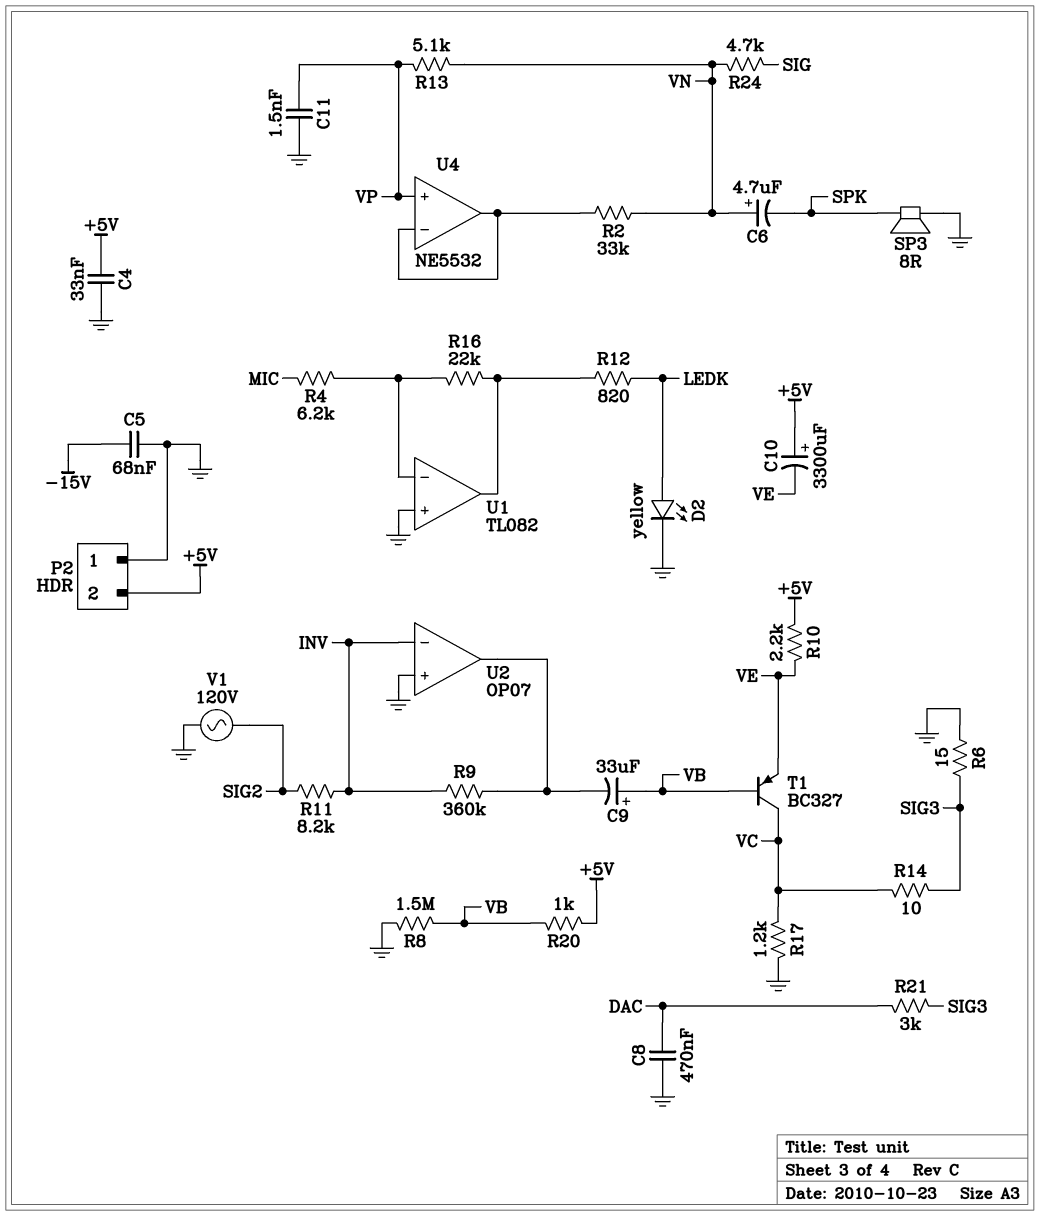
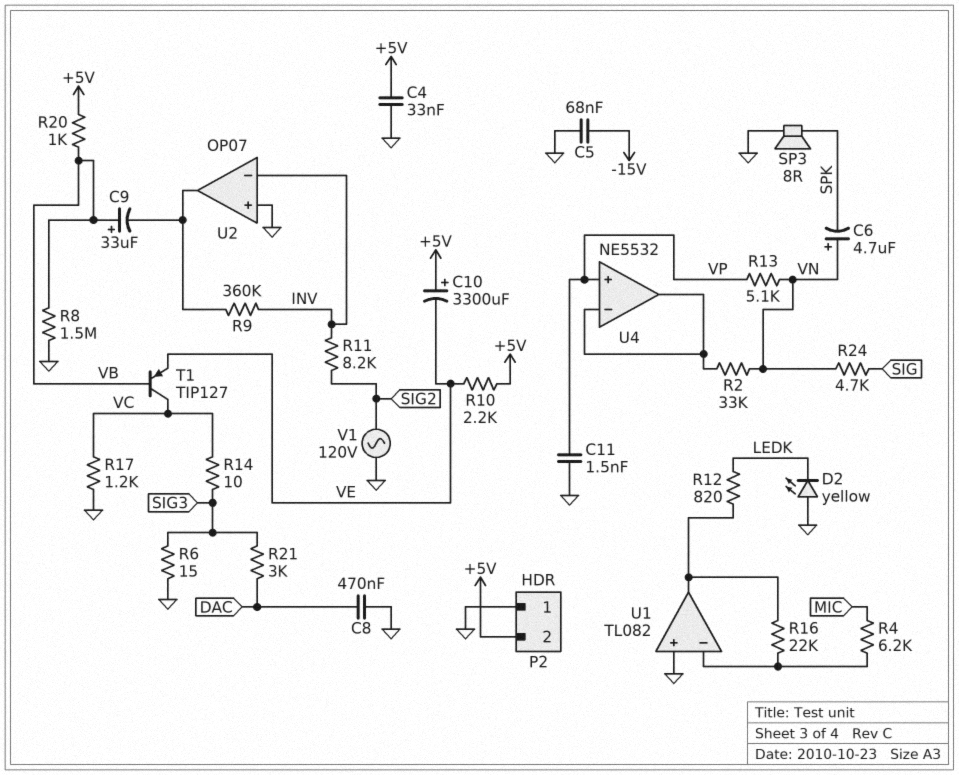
D2: LED yellow (A LEDK, K GND) -> LED yellow (A GND, K LEDK)
T1: PNP BC327 (B VB, C VC, E VE) -> PNP TIP127 (B VB, C VC, E VE)

